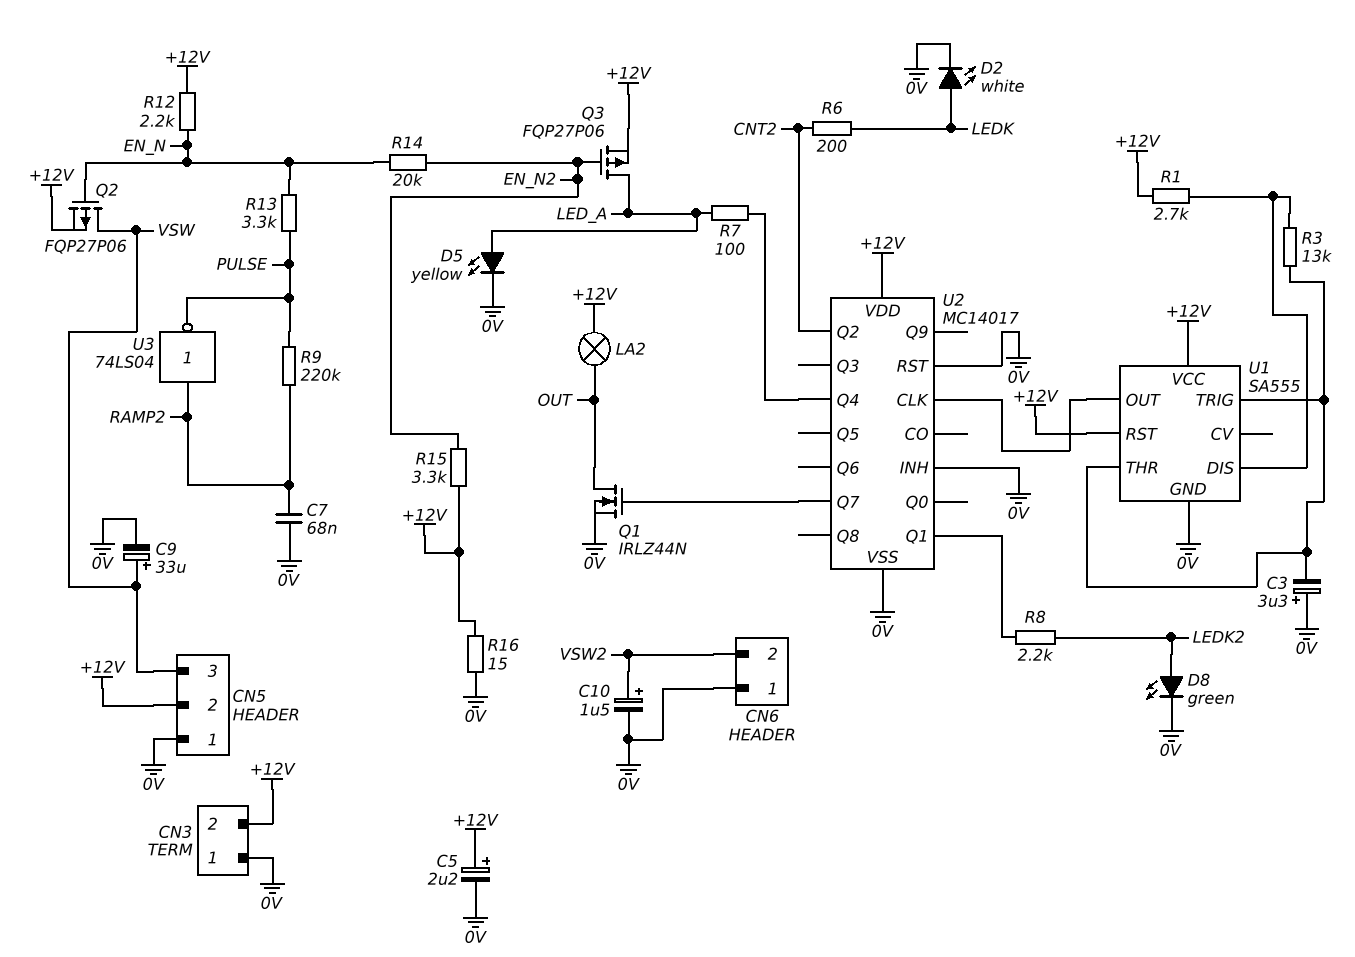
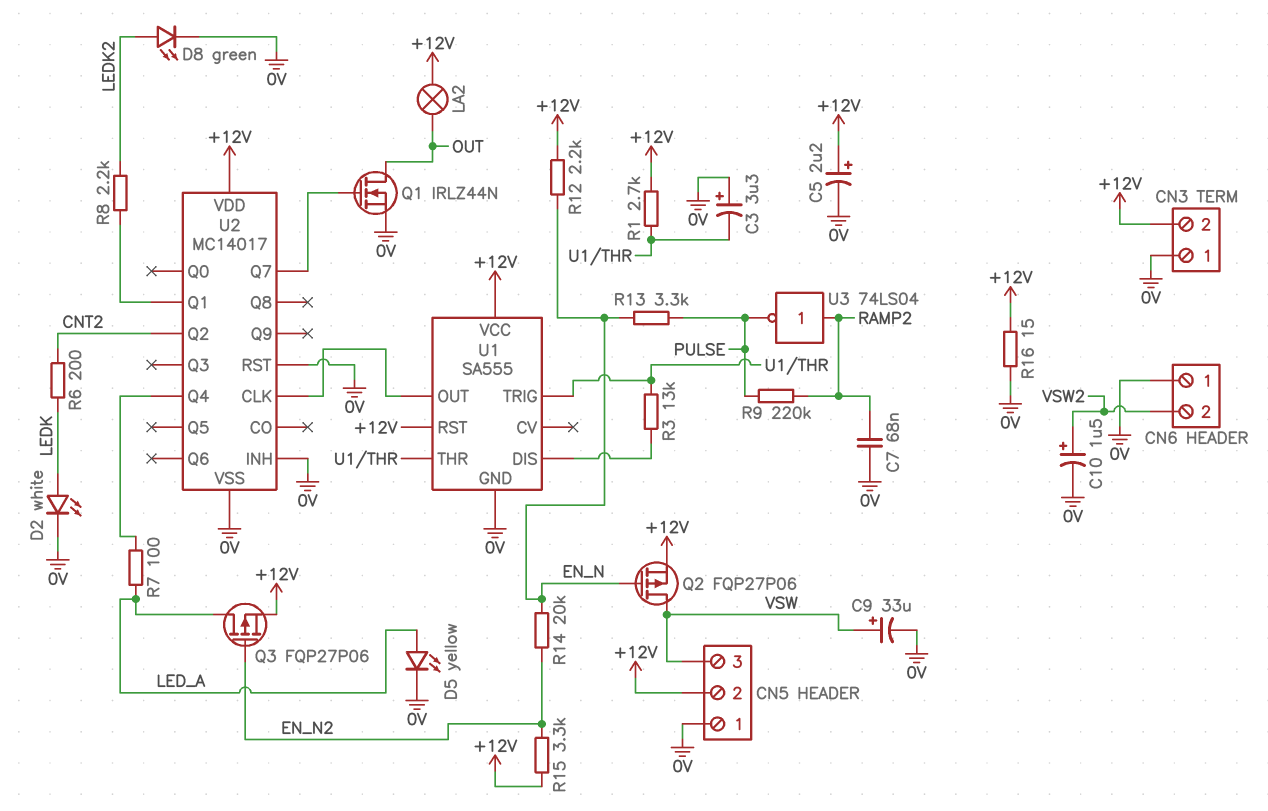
R1: 2.7k (+12V, U1/DIS) -> 2.7k (+12V, U1/THR)

